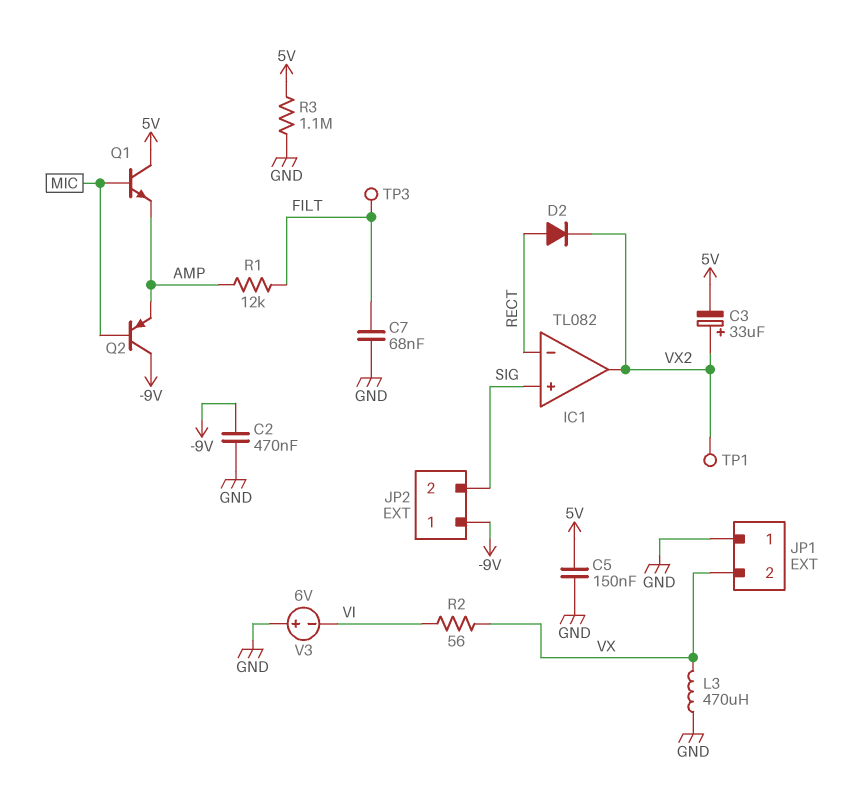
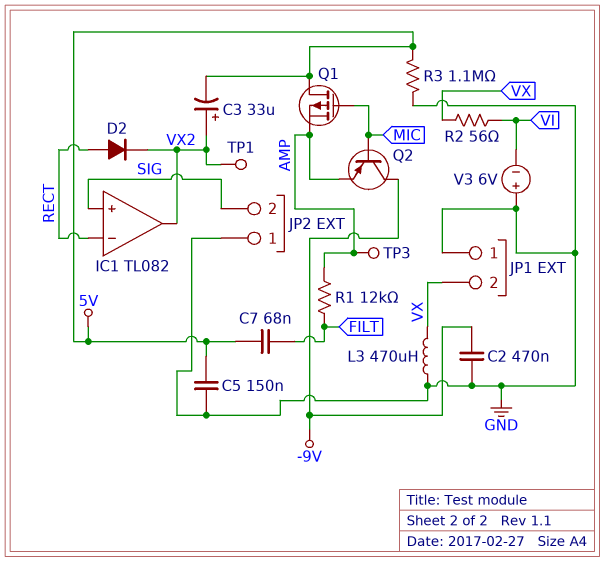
C7: 68nF (FILT, GND) -> 68nF (5V, FILT)
JP2 pin 1: -9V -> GND
Q1: NPN (B MIC, C 5V, E AMP) -> PMOS (G MIC, D 5V, S AMP)
TP3: test point (FILT) -> test point (AMP)

